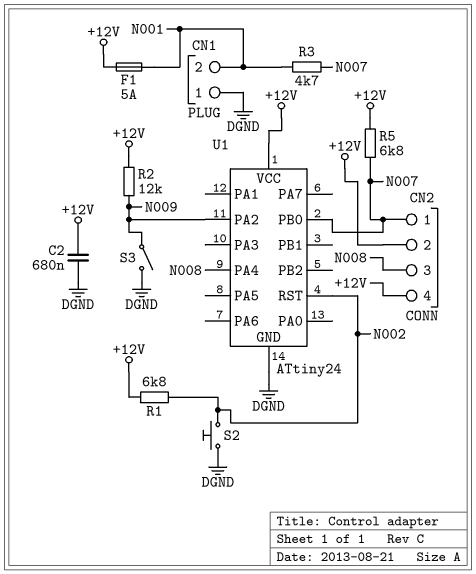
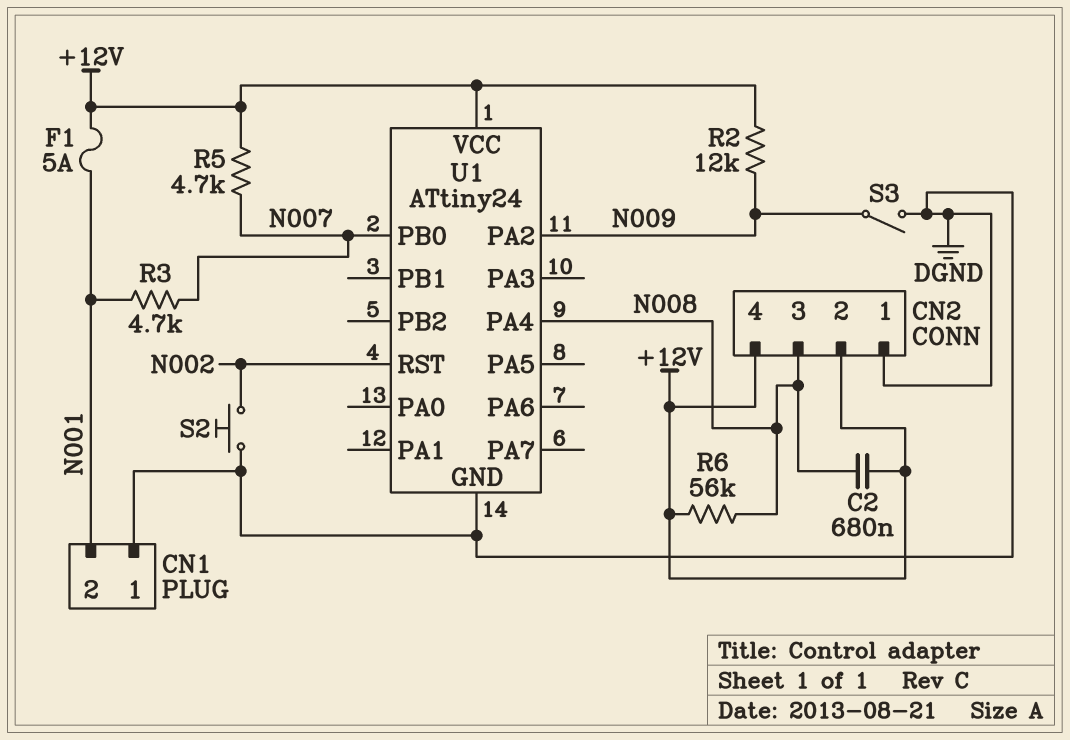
C2: 680nF (+12V, DGND) -> 680nF (+12V, N008)
CN2 pin 1: N007 -> DGND
R1: 6.8k (+12V, N002) -> none
R5: 6.8k (+12V, N007) -> 4.7k (+12V, N007)
R6: none -> 56k (+12V, N008)

